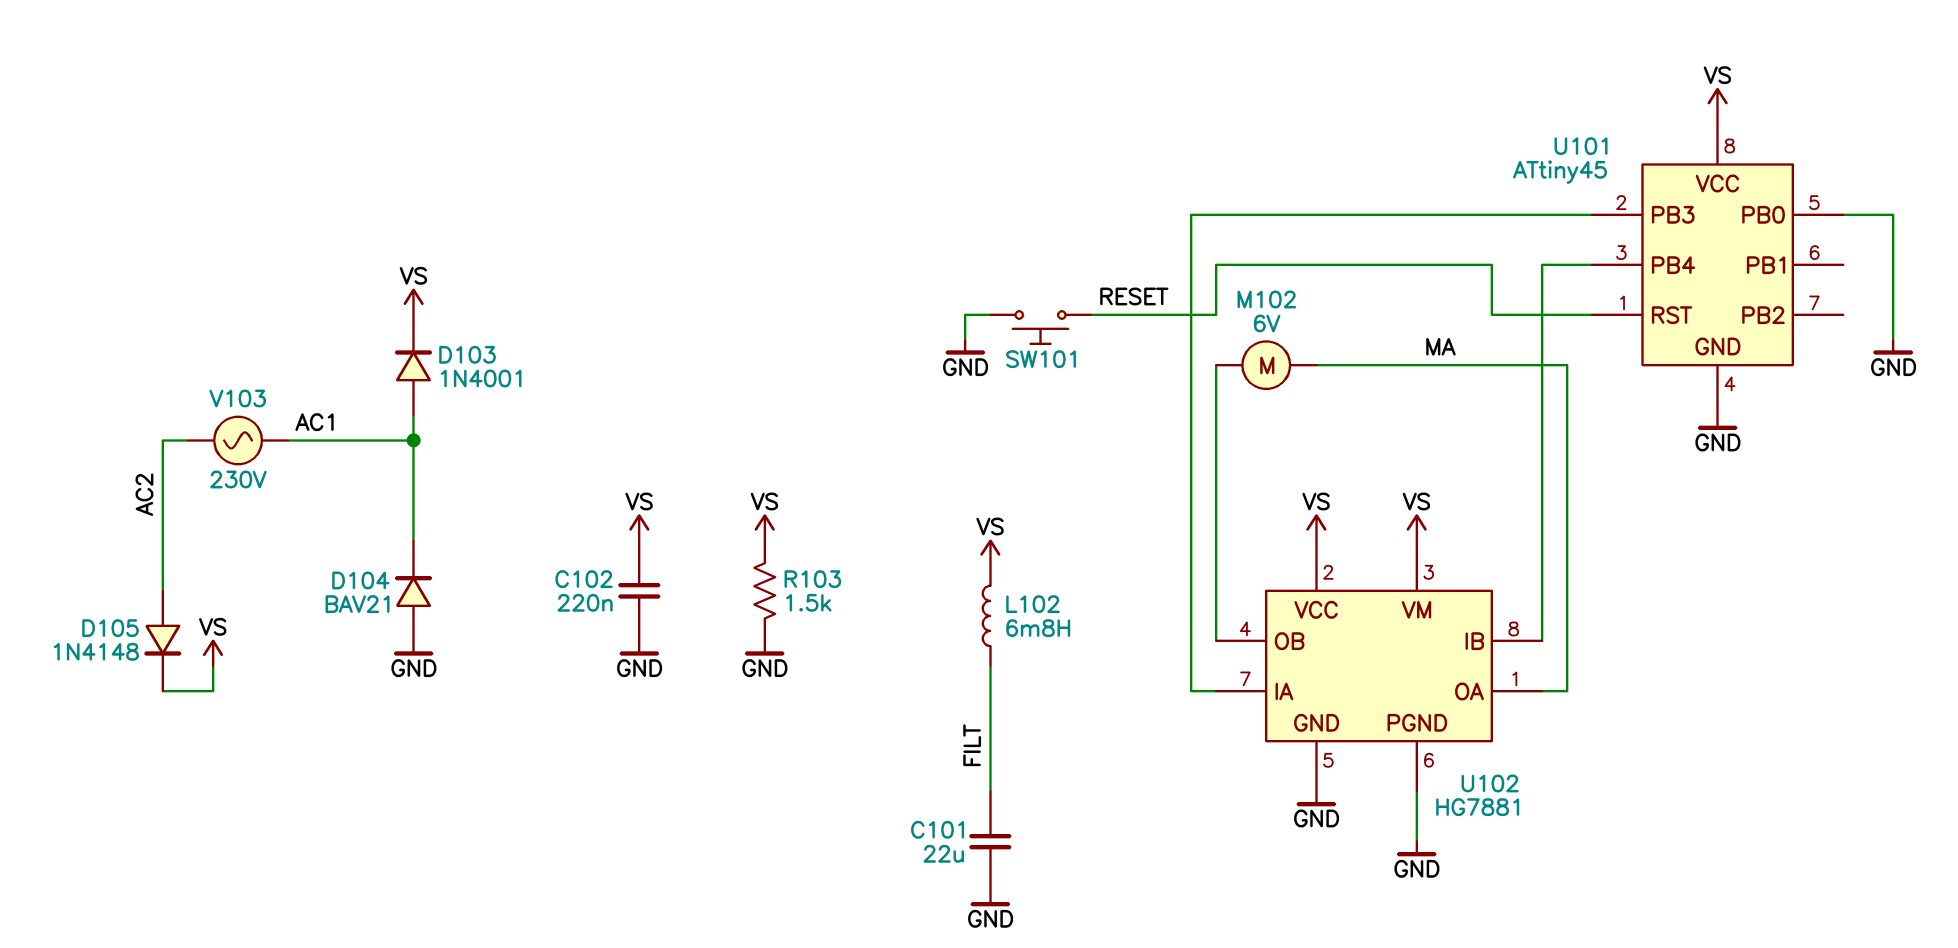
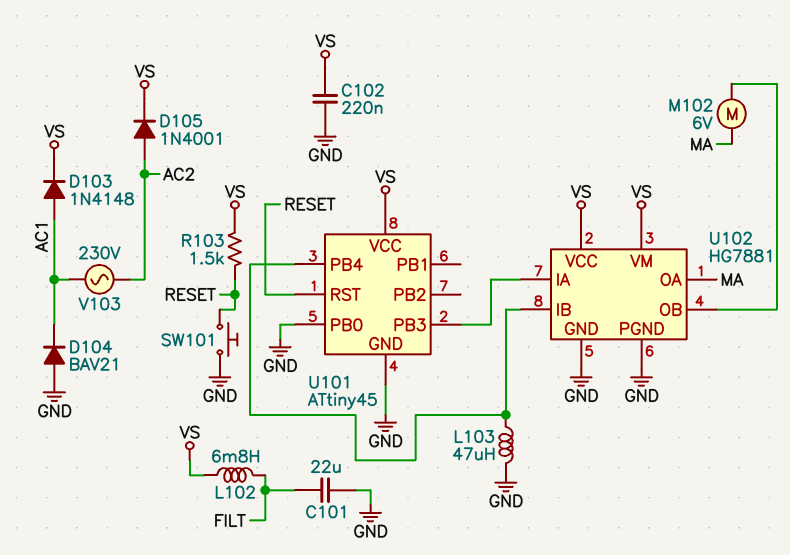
D103: diode 1N4001 (A AC1, K VS) -> diode 1N4148 (A AC1, K VS)
D105: diode 1N4148 (A AC2, K VS) -> diode 1N4001 (A AC2, K VS)
L103: none -> 47uH (GND, U101/PB4)
R103: 1.5k (GND, VS) -> 1.5k (RESET, VS)

